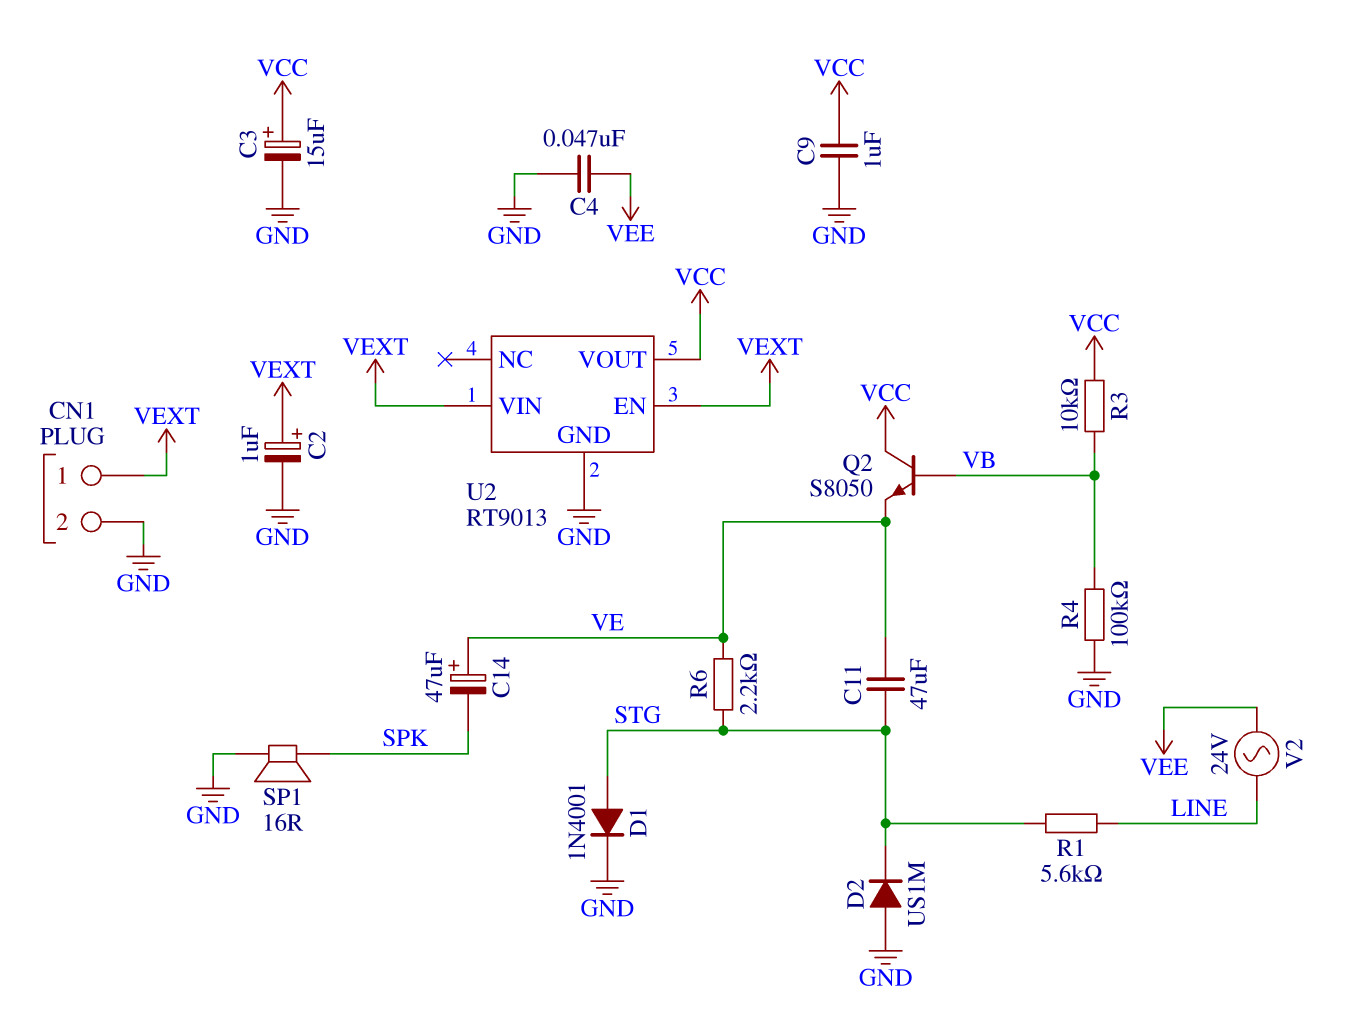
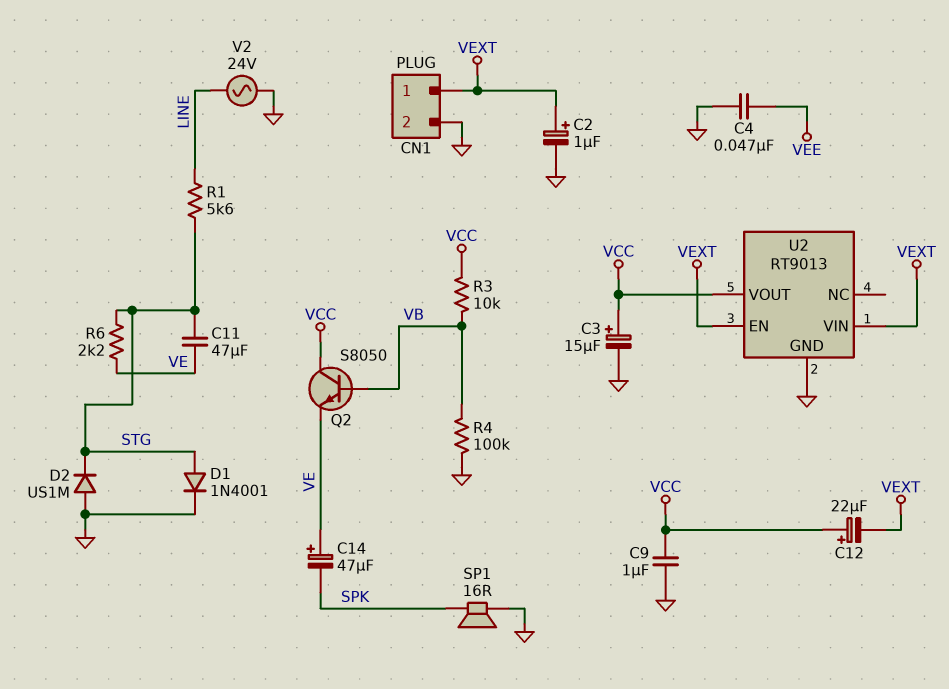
C12: none -> 22uF (plus VCC, minus VEXT)
V2: AC 24V (LINE, VEE) -> AC 24V (GND, LINE)

